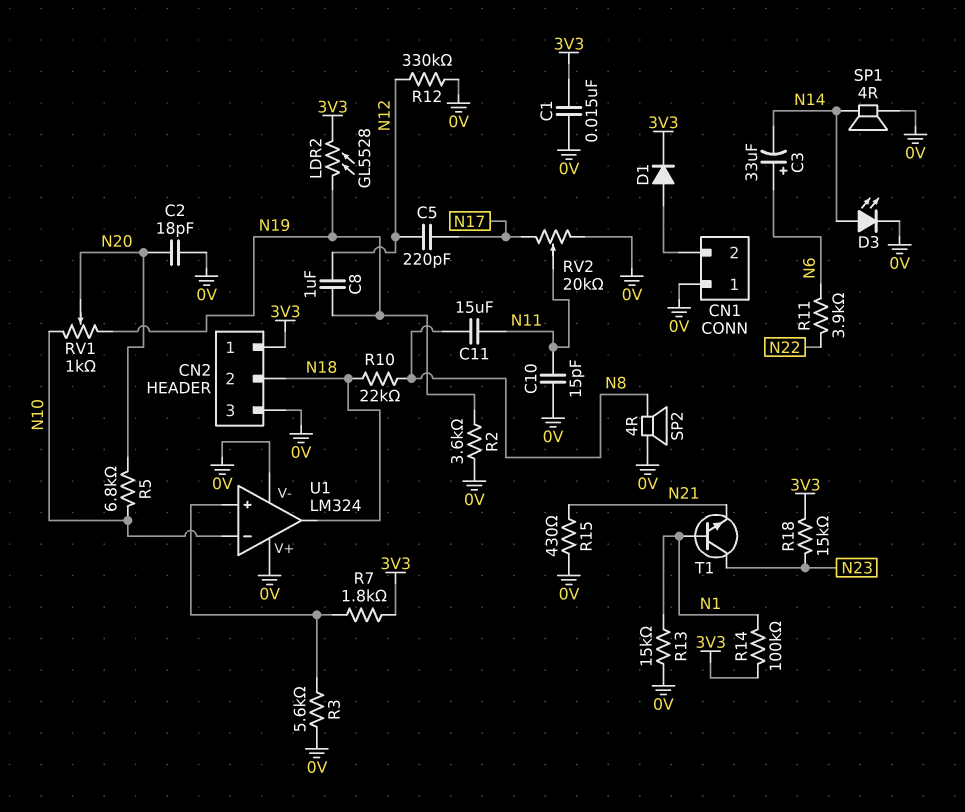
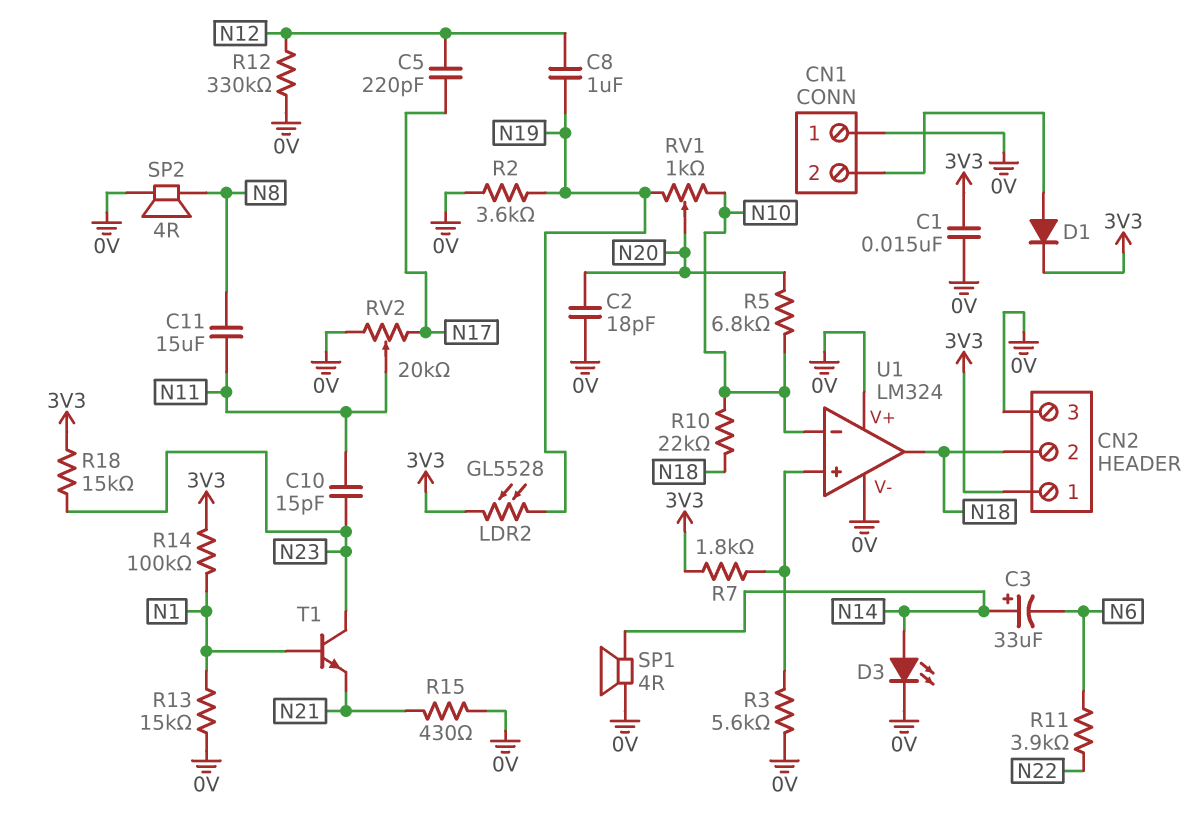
C3: 33uF (plus N6, minus N14) -> 33uF (plus N14, minus N6)
C10: 15pF (0V, N11) -> 15pF (N11, N23)
R10: 22k (N8, N18) -> 22k (N10, N18)

